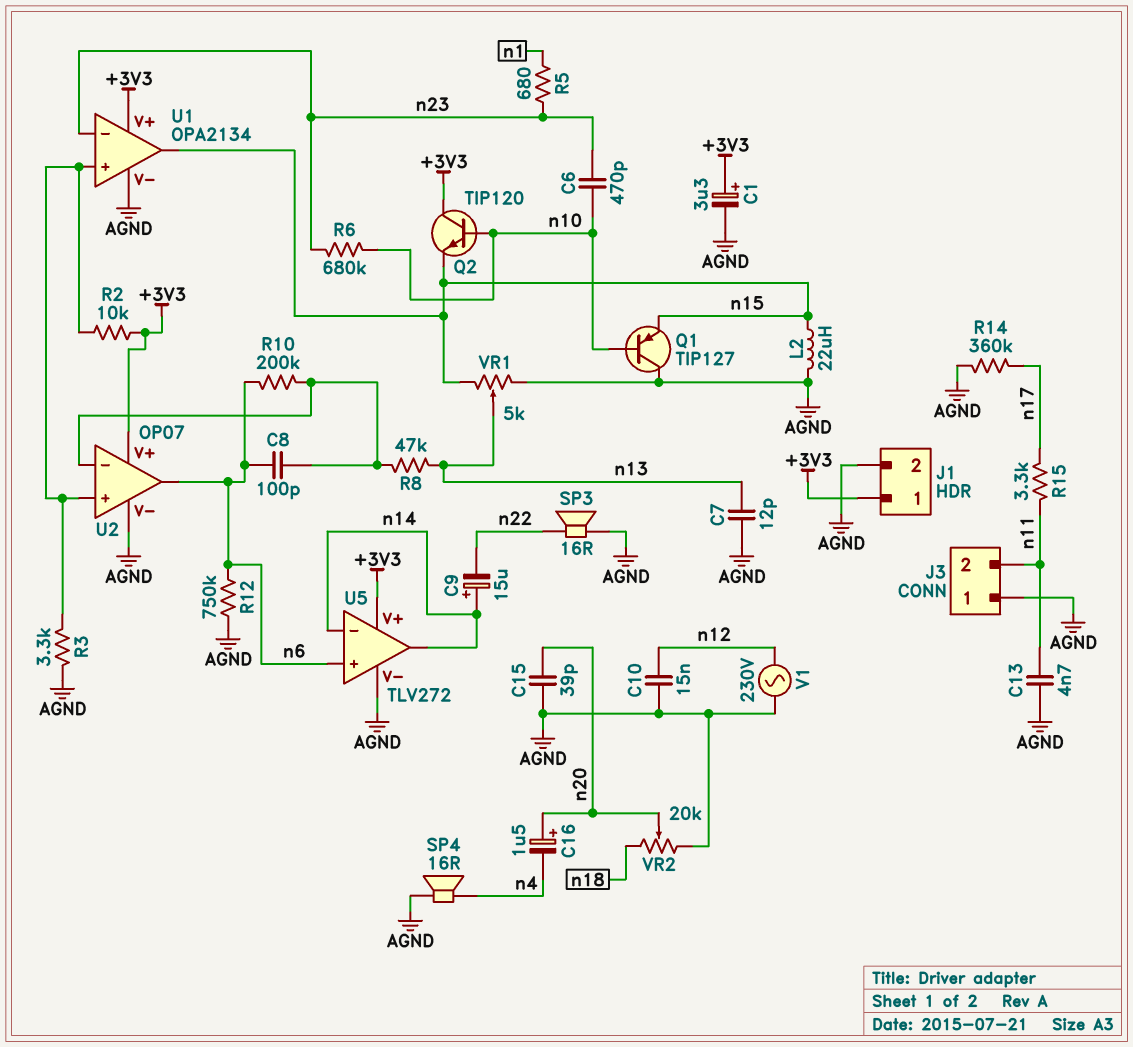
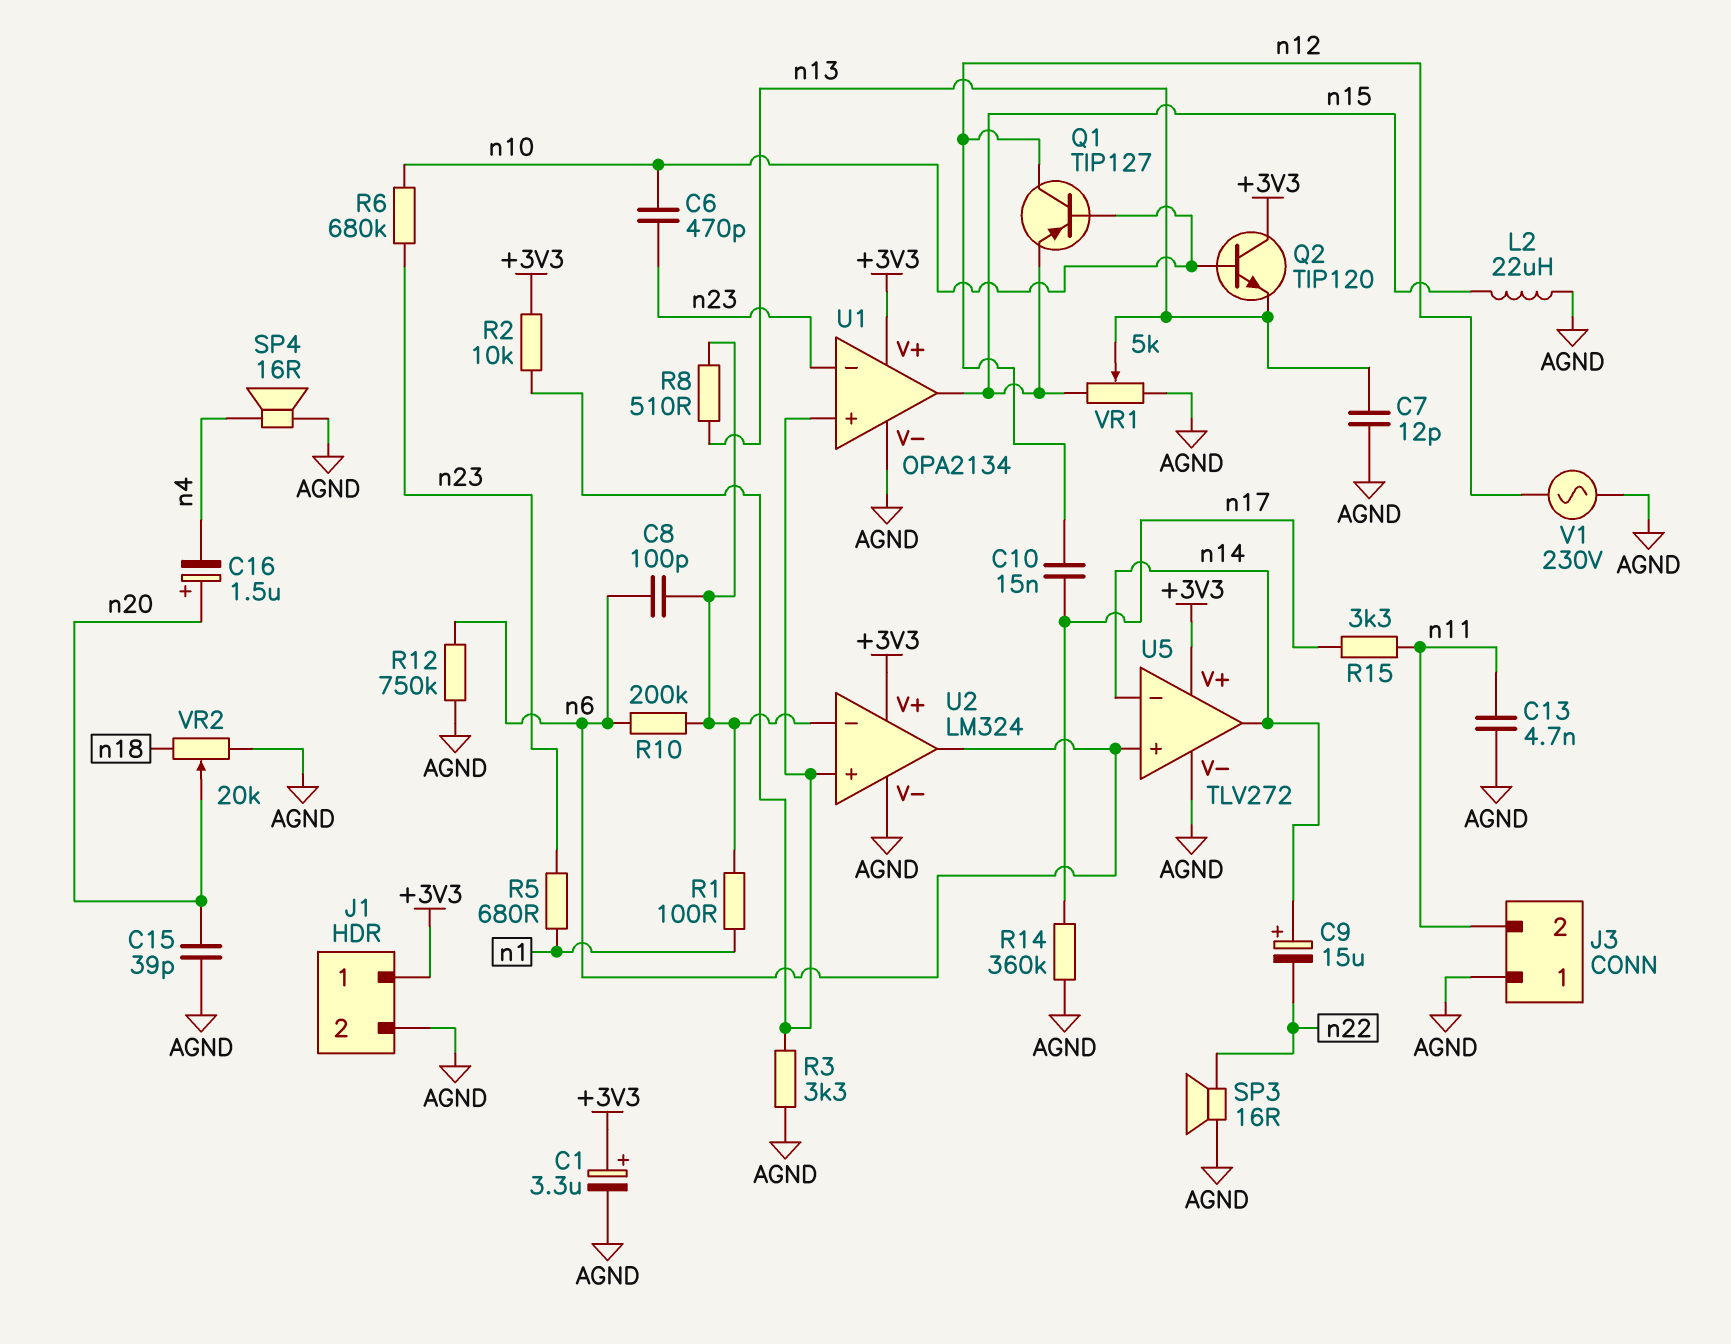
C10: 15nF (AGND, n12) -> 15nF (n12, n17)
Q1: PNP TIP127 (B n10, C AGND, E n15) -> PNP TIP127 (B n10, C n12, E n15)
Q2: NPN TIP120 (B n10, C +3V3, E n15) -> NPN TIP120 (B n10, C +3V3, E n13)
R1: none -> 100 (U2/in-, n1)
R8: 47k (U2/in-, n13) -> 510 (U2/in-, n13)
U2: OP07 -> LM324

